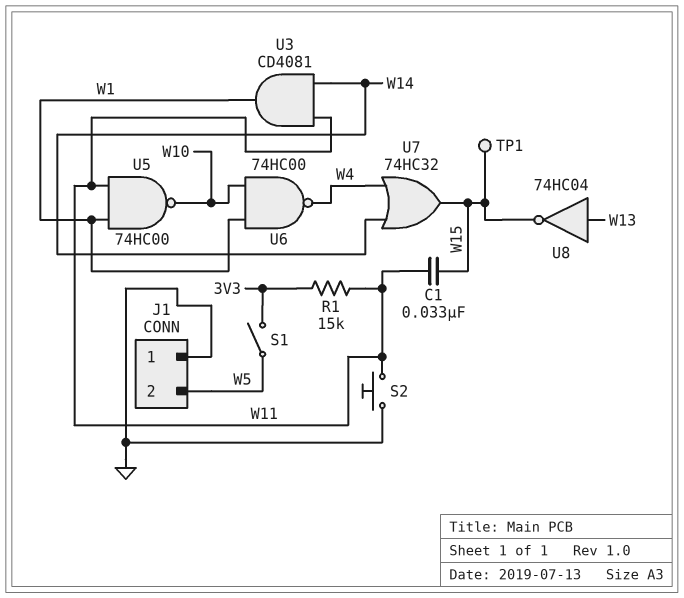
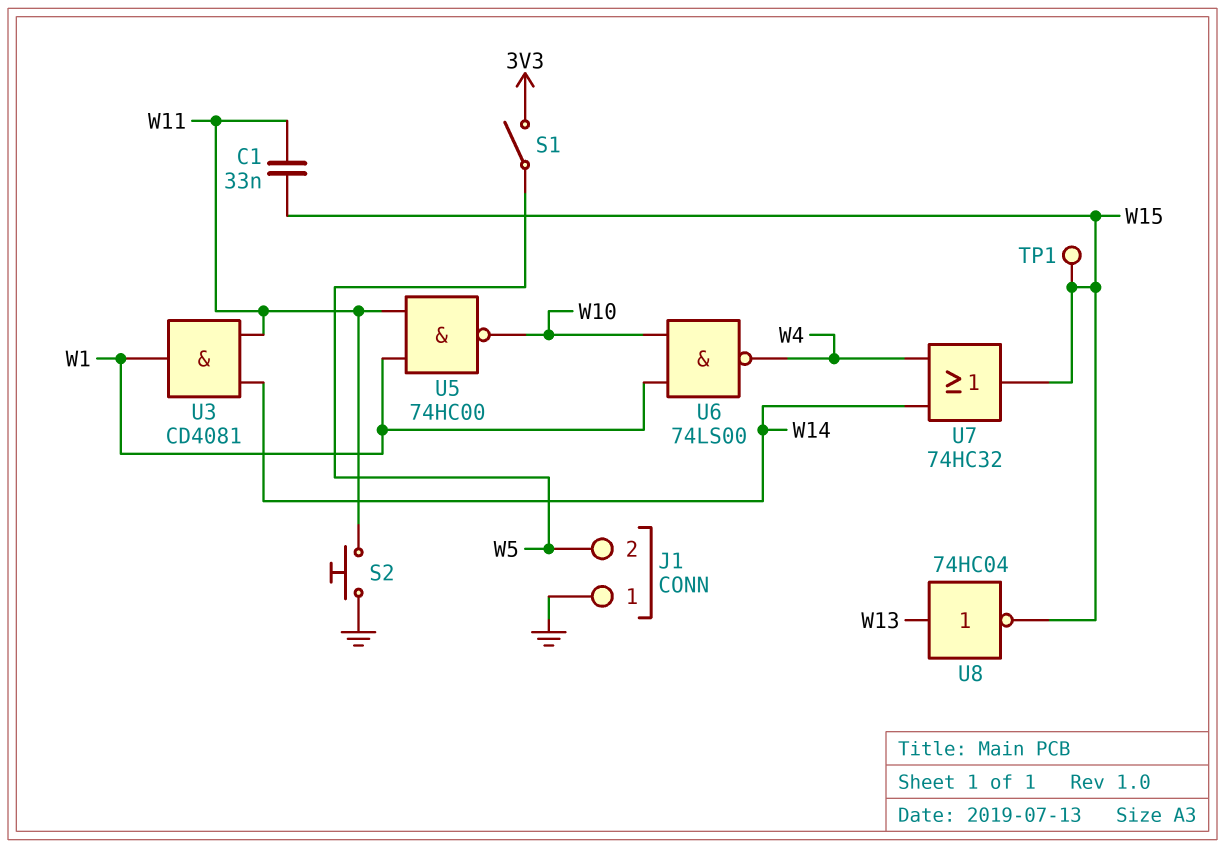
R1: 15k (3V3, W11) -> none
U6: NAND 74HC00 (in W1, in W10, out W4) -> NAND 74LS00 (in W1, in W10, out W4)

